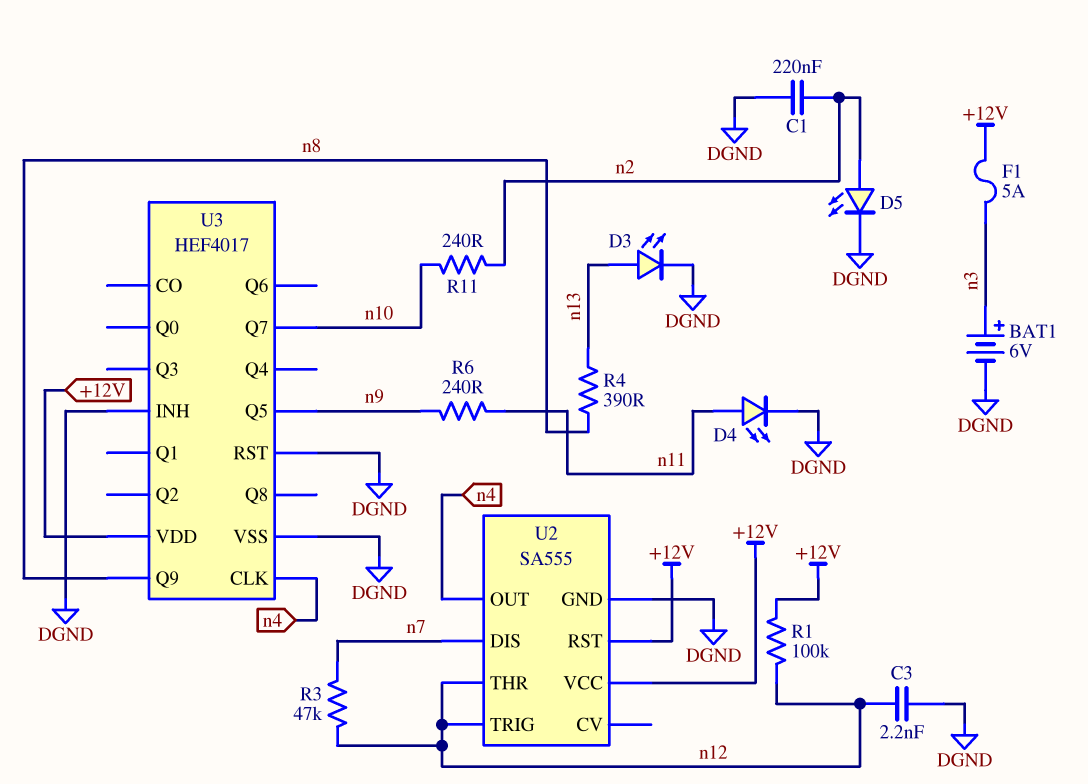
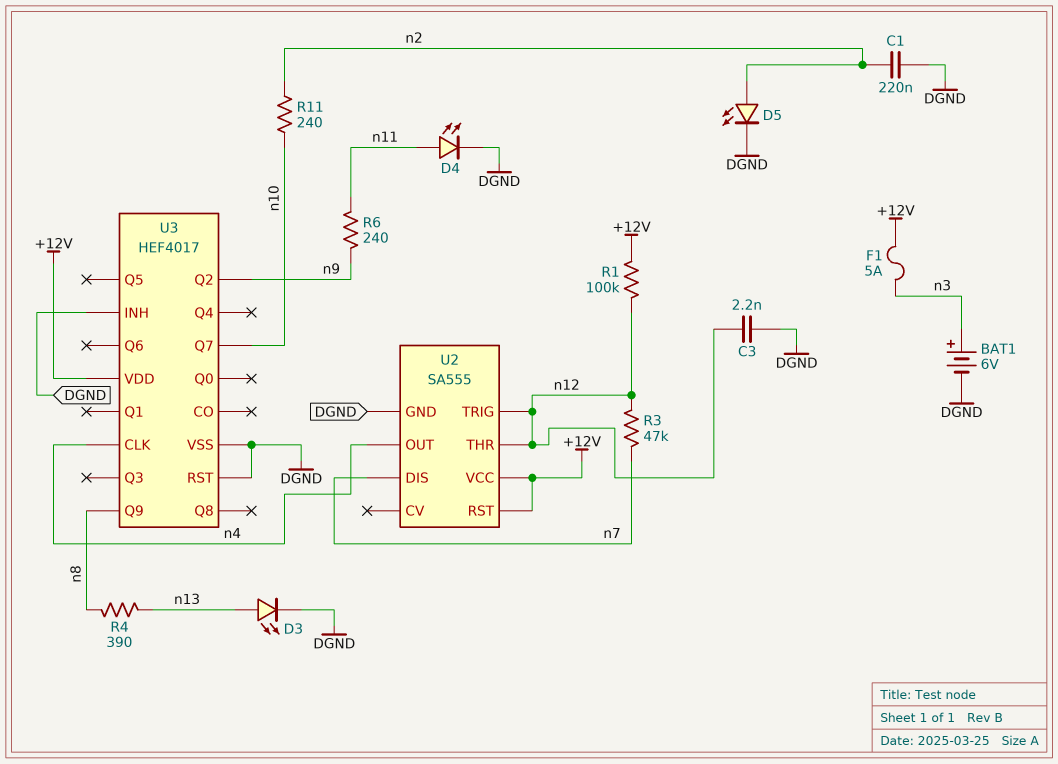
U3 pin Q2: none -> n9
U3 pin Q5: n9 -> none

